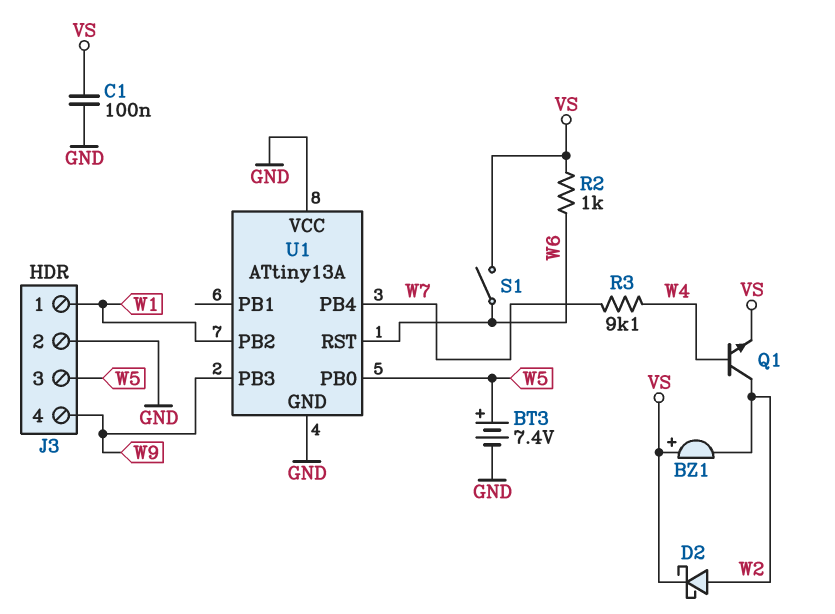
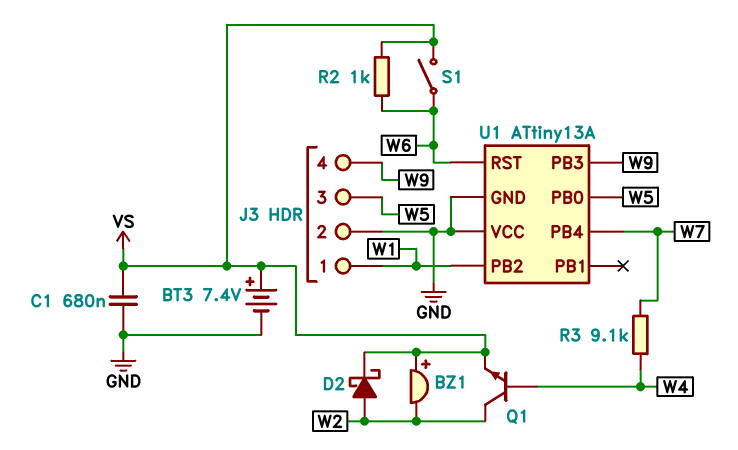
BT3: 7.4V (plus W5, minus GND) -> 7.4V (plus VS, minus GND)
C1: 100nF (GND, VS) -> 680nF (GND, VS)

